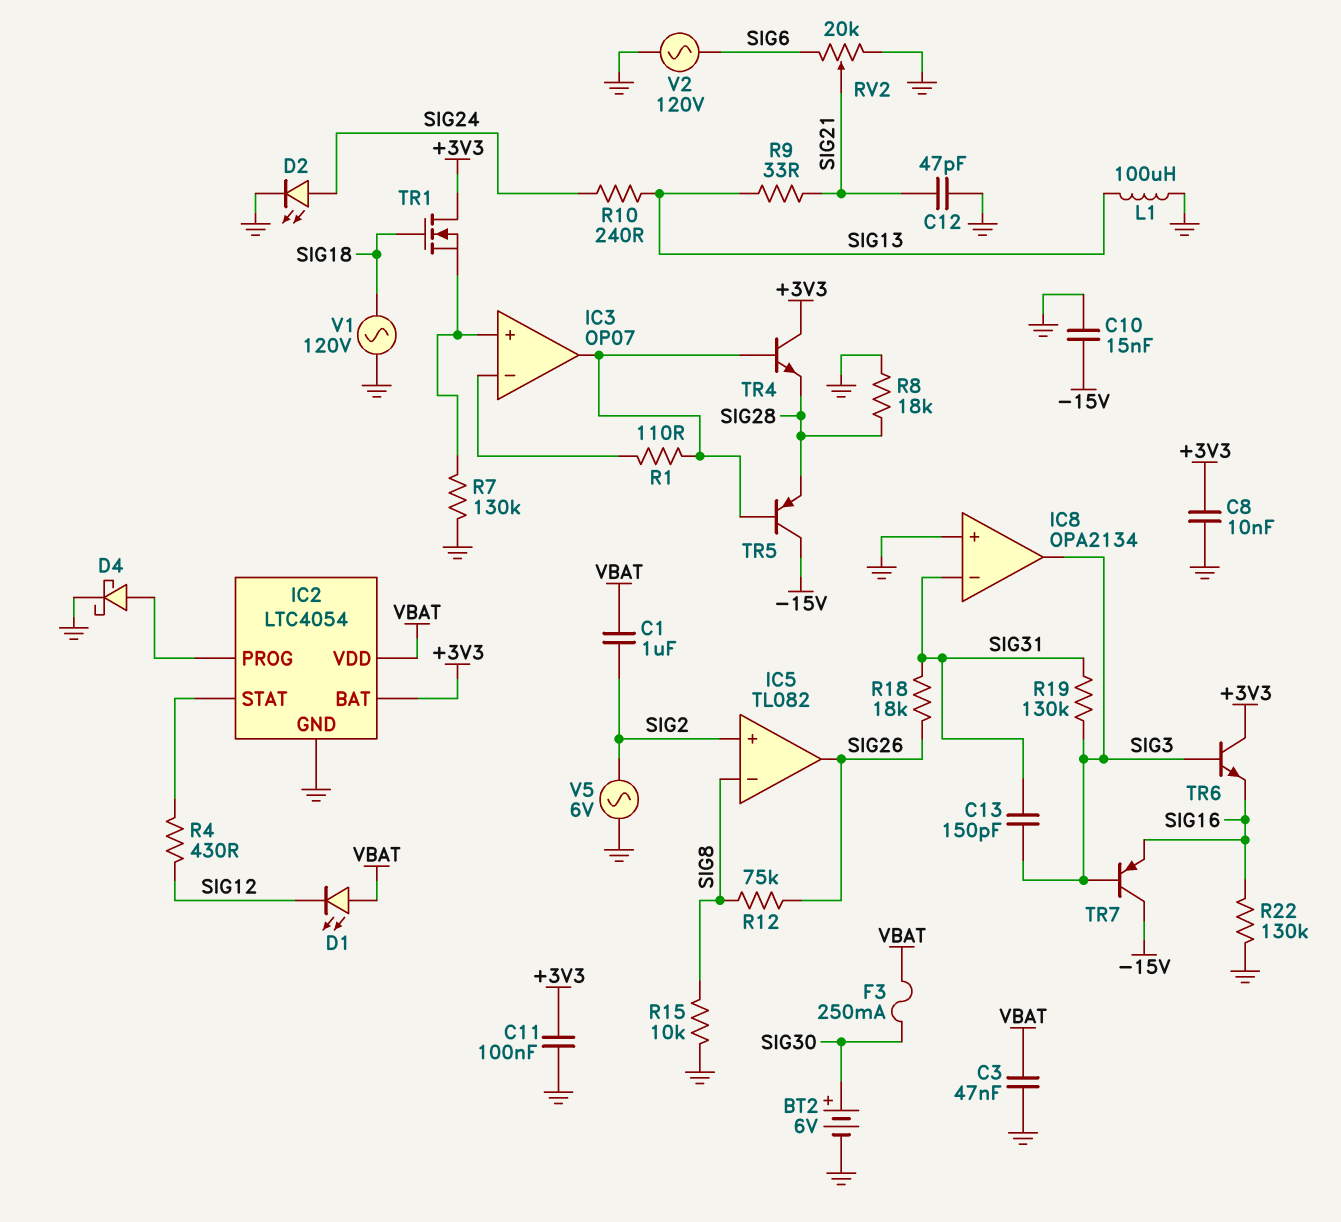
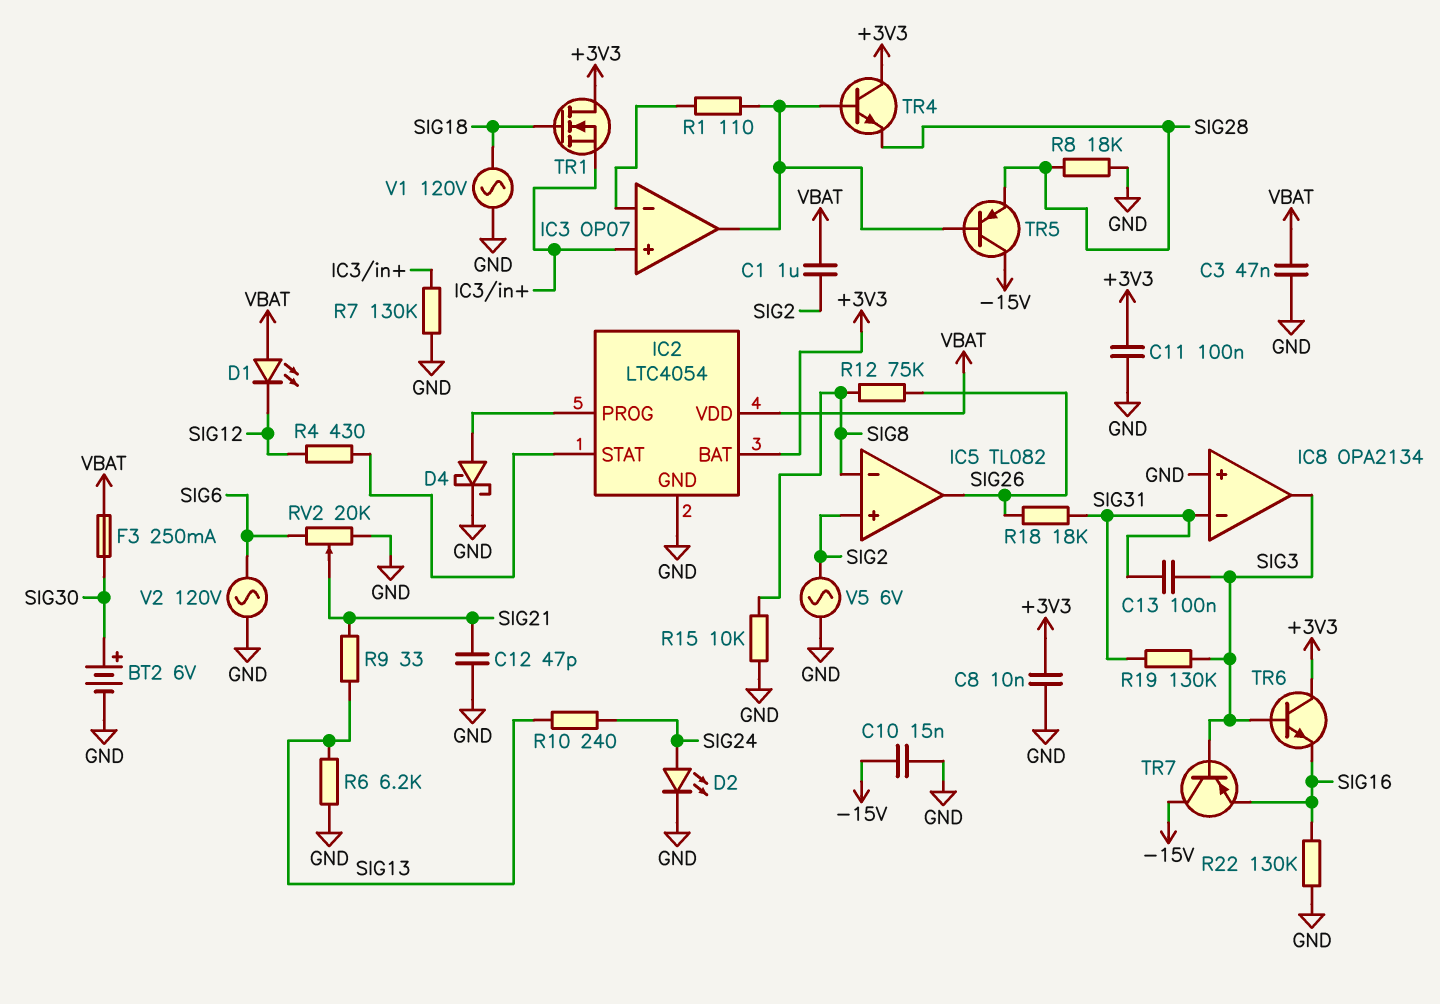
C13: 150pF (SIG3, SIG31) -> 100nF (SIG3, SIG31)
L1: 100uH (GND, SIG13) -> none
R6: none -> 6.2k (GND, SIG13)

